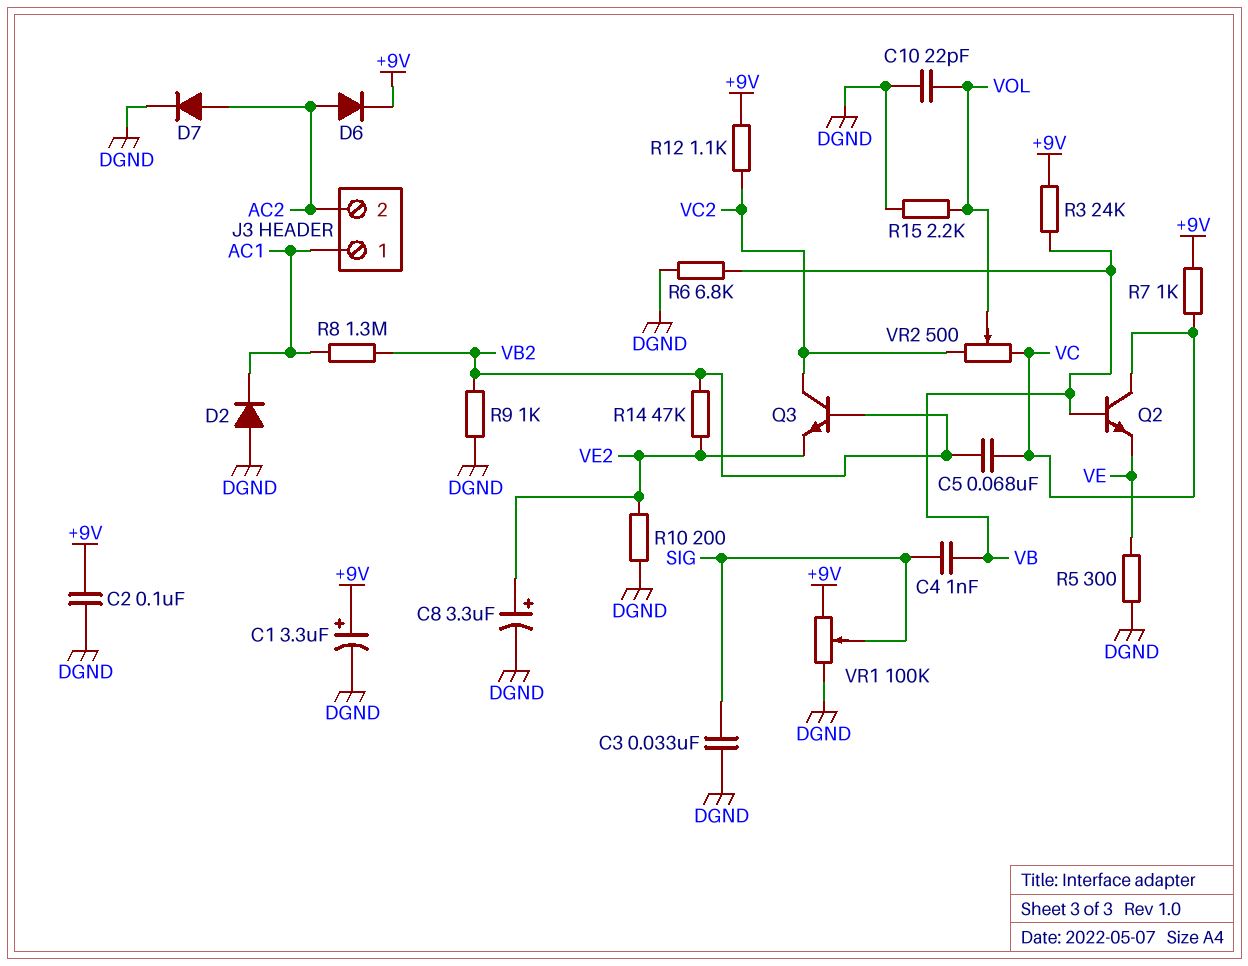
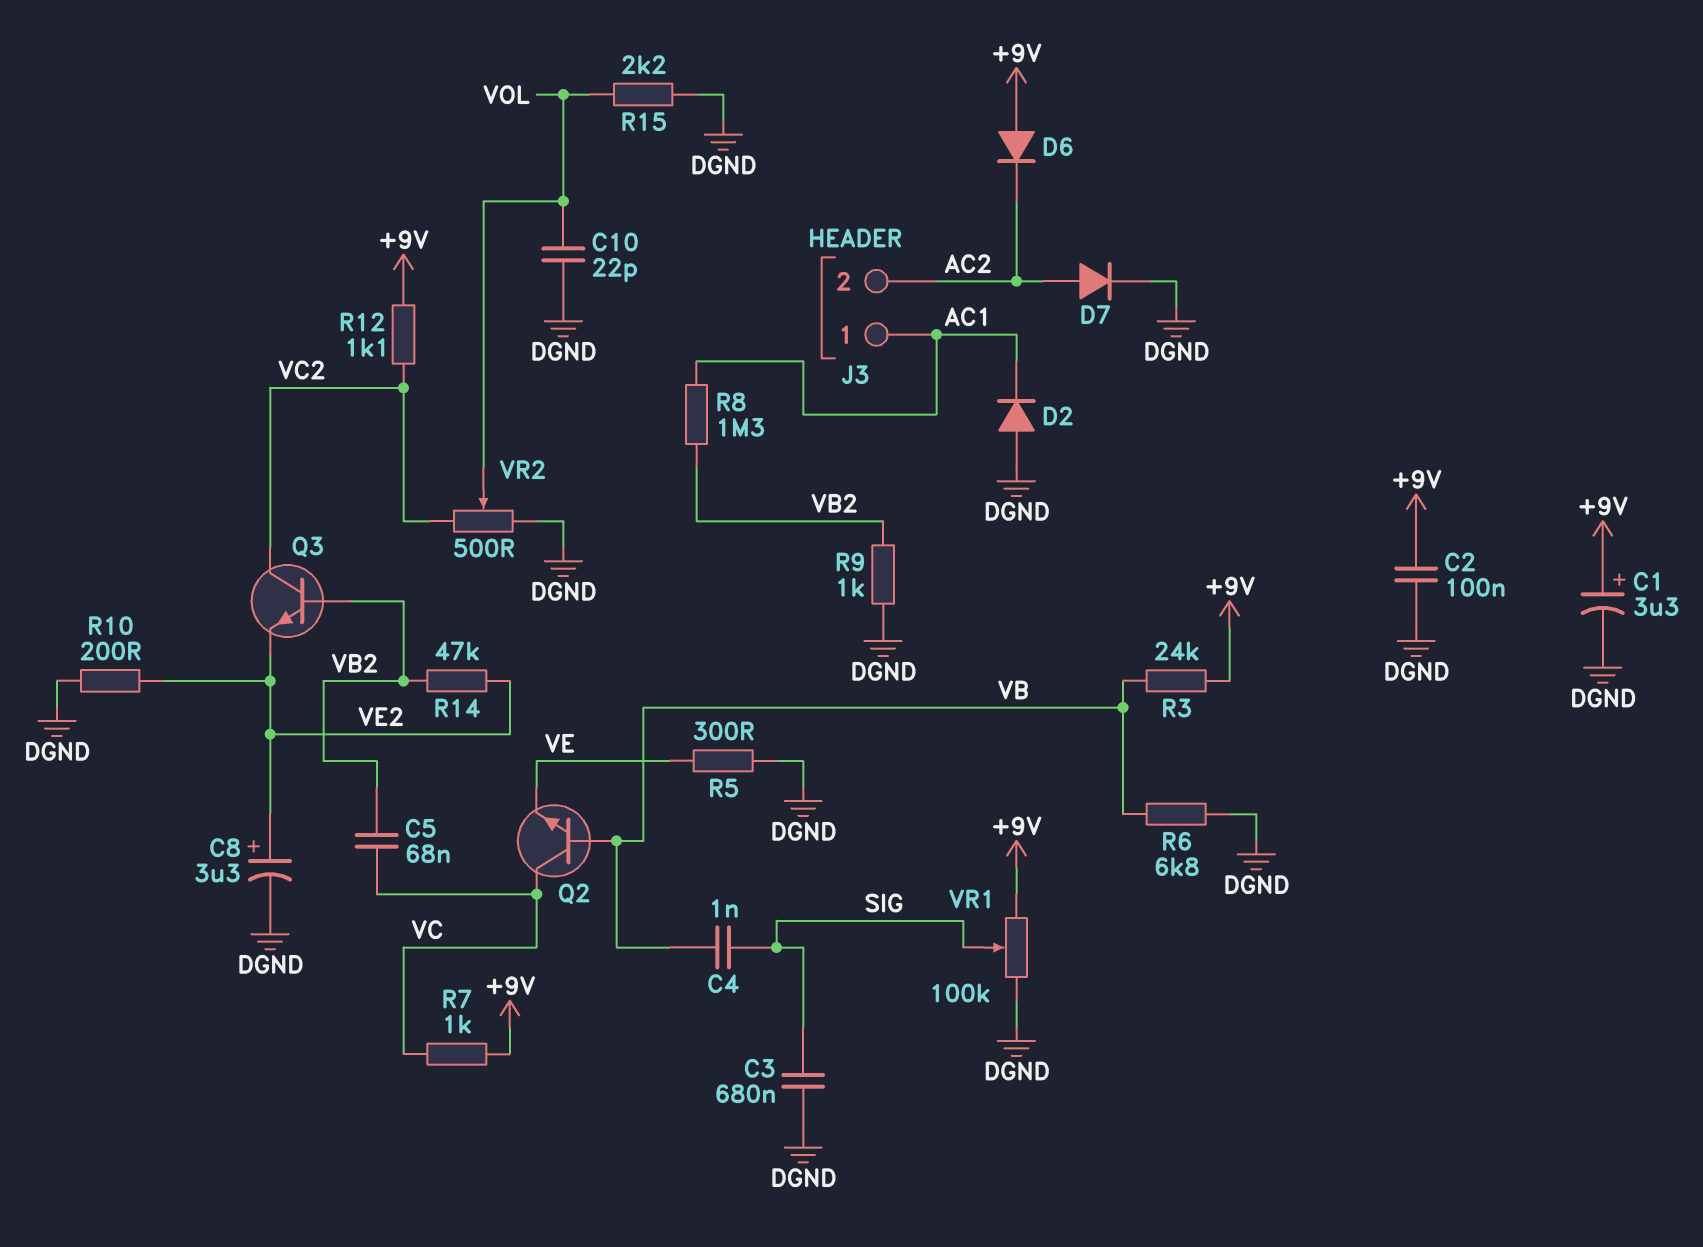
C3: 33nF (DGND, SIG) -> 680nF (DGND, SIG)
D6: diode (A AC2, K +9V) -> diode (A +9V, K AC2)
VR2: 500 (VC, VC2, wiper VOL) -> 500 (DGND, VC2, wiper VOL)

